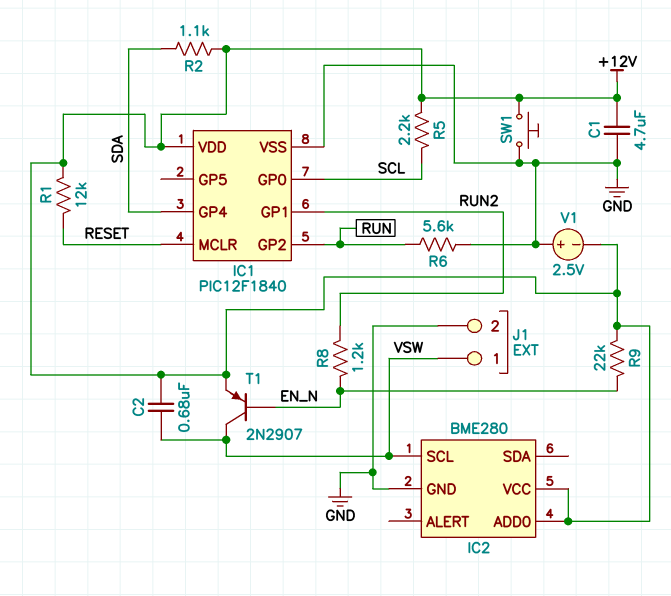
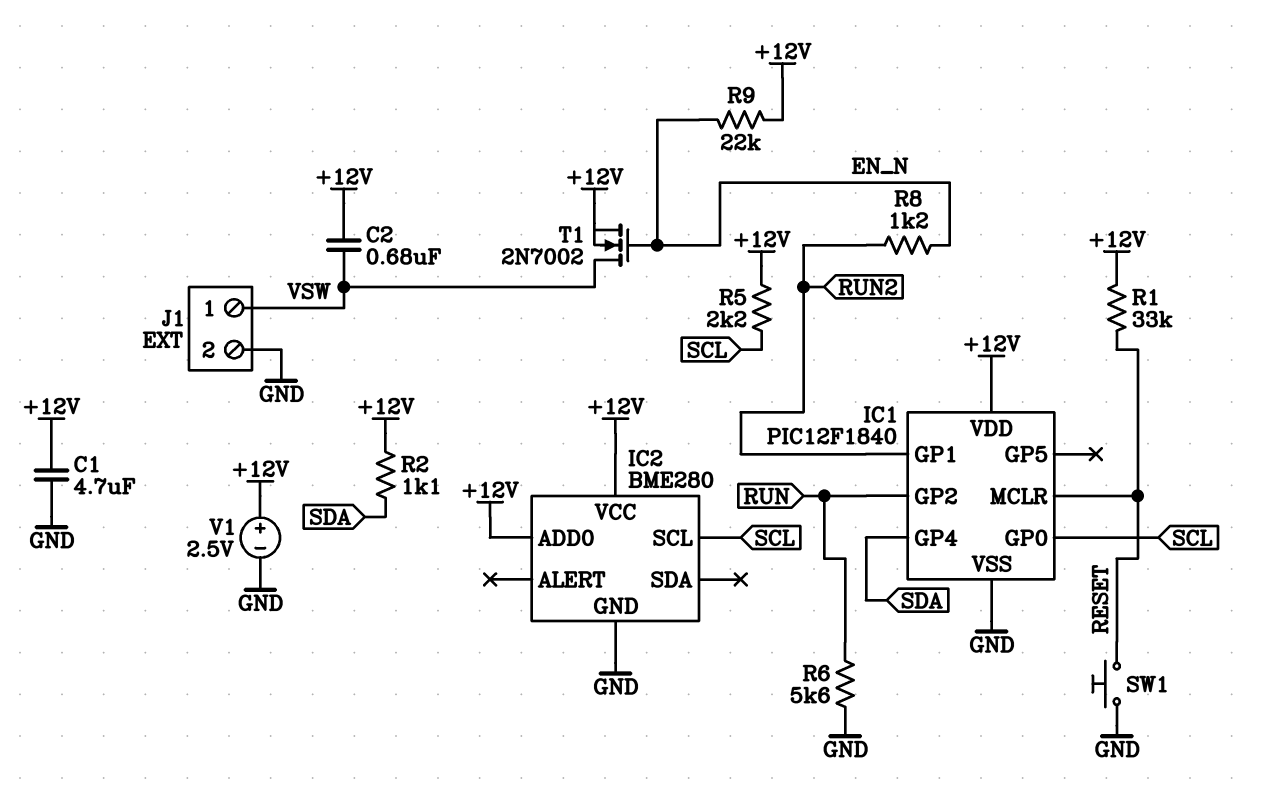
IC2 pin SCL: VSW -> SCL
R1: 12k (+12V, RESET) -> 33k (+12V, RESET)
SW1: button (+12V, GND) -> button (GND, RESET)
T1: PNP 2N2907 (B EN_N, C VSW, E +12V) -> NMOS 2N7002 (G EN_N, D VSW, S +12V)
V1: 2.5V (plus GND, minus +12V) -> 2.5V (plus +12V, minus GND)

